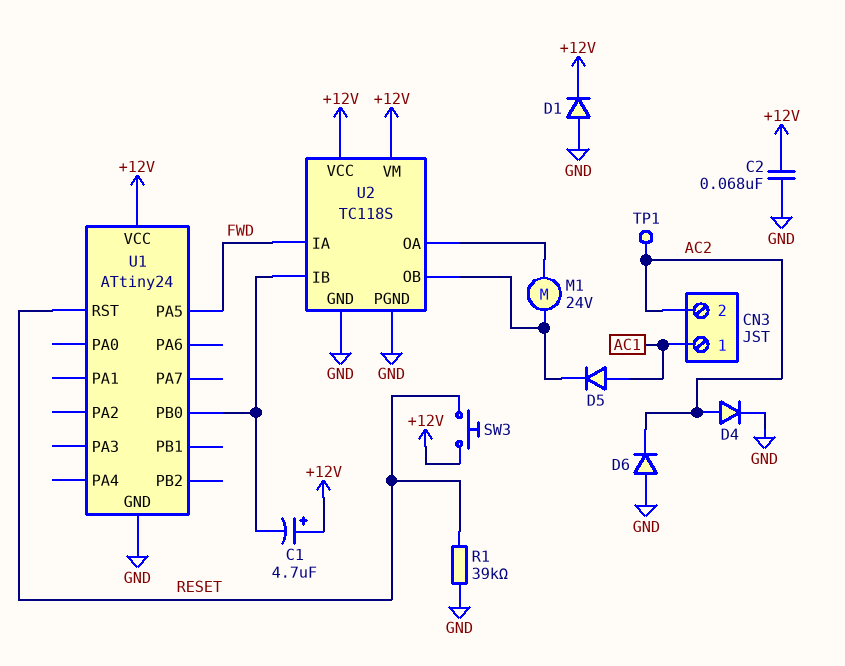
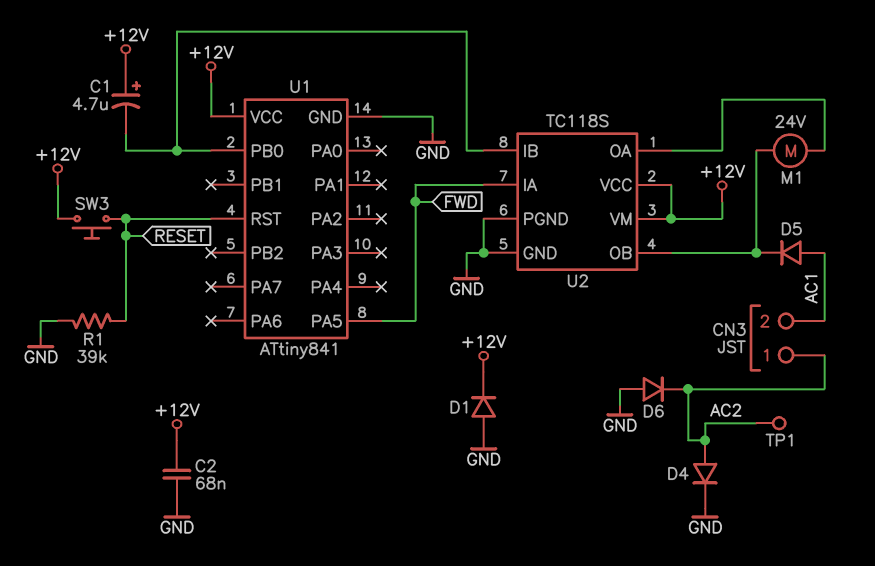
CN3 pin 1: AC1 -> AC2
CN3 pin 2: AC2 -> AC1
U1: ATtiny24 -> ATtiny841

